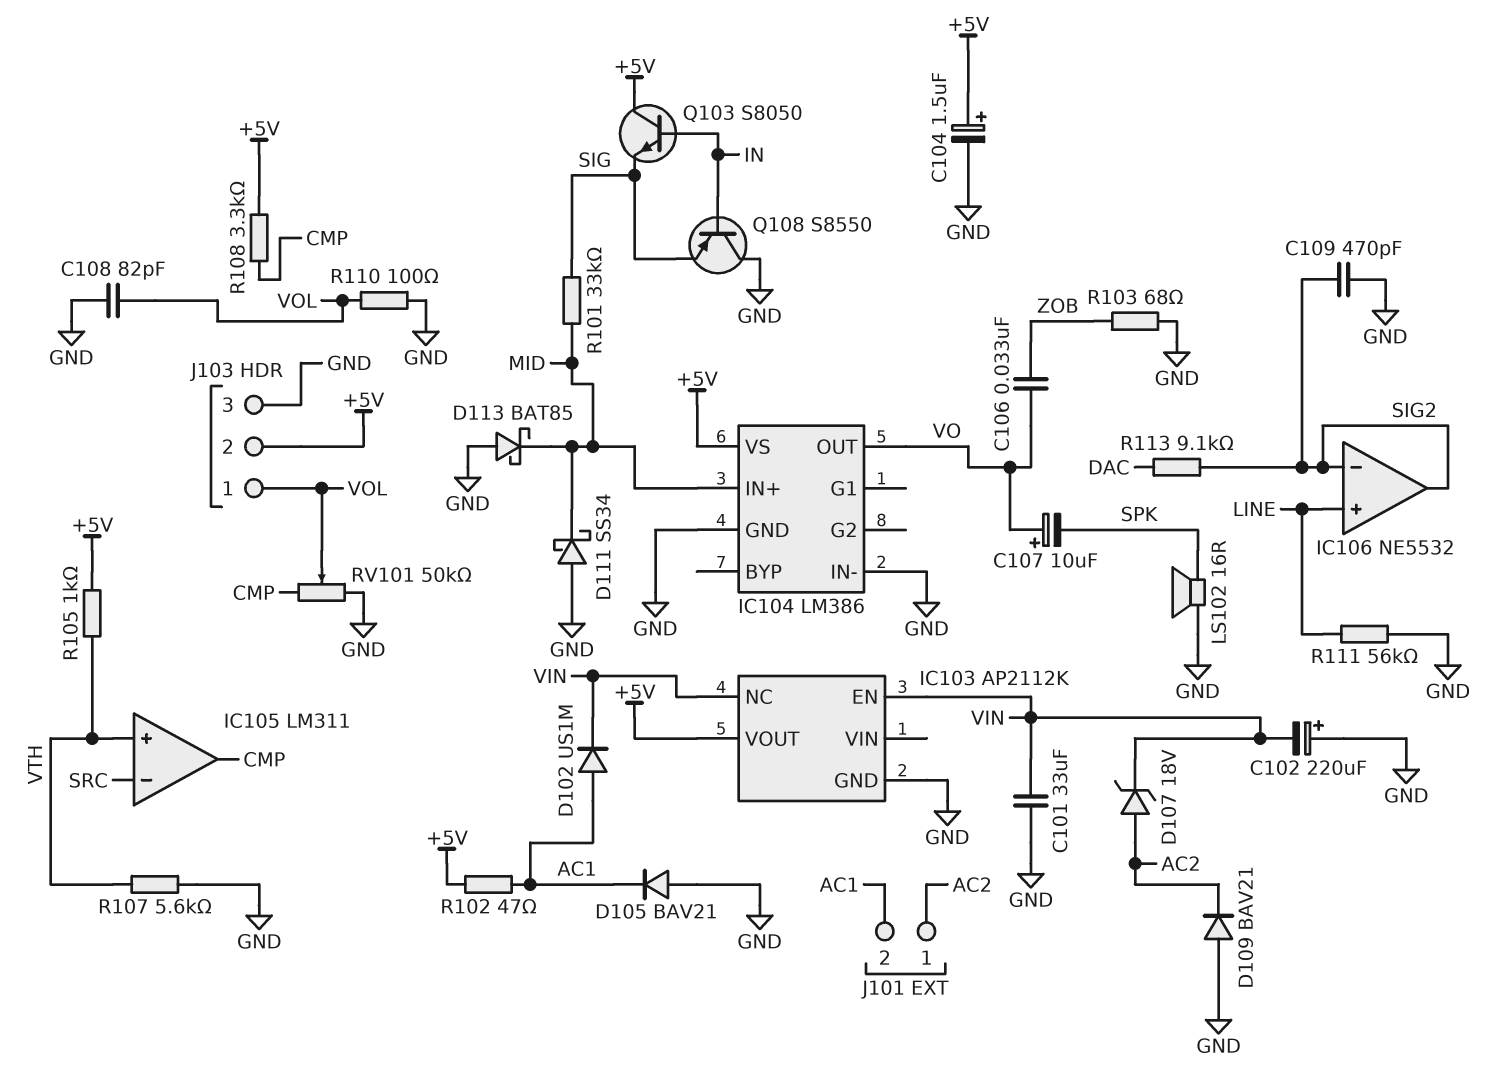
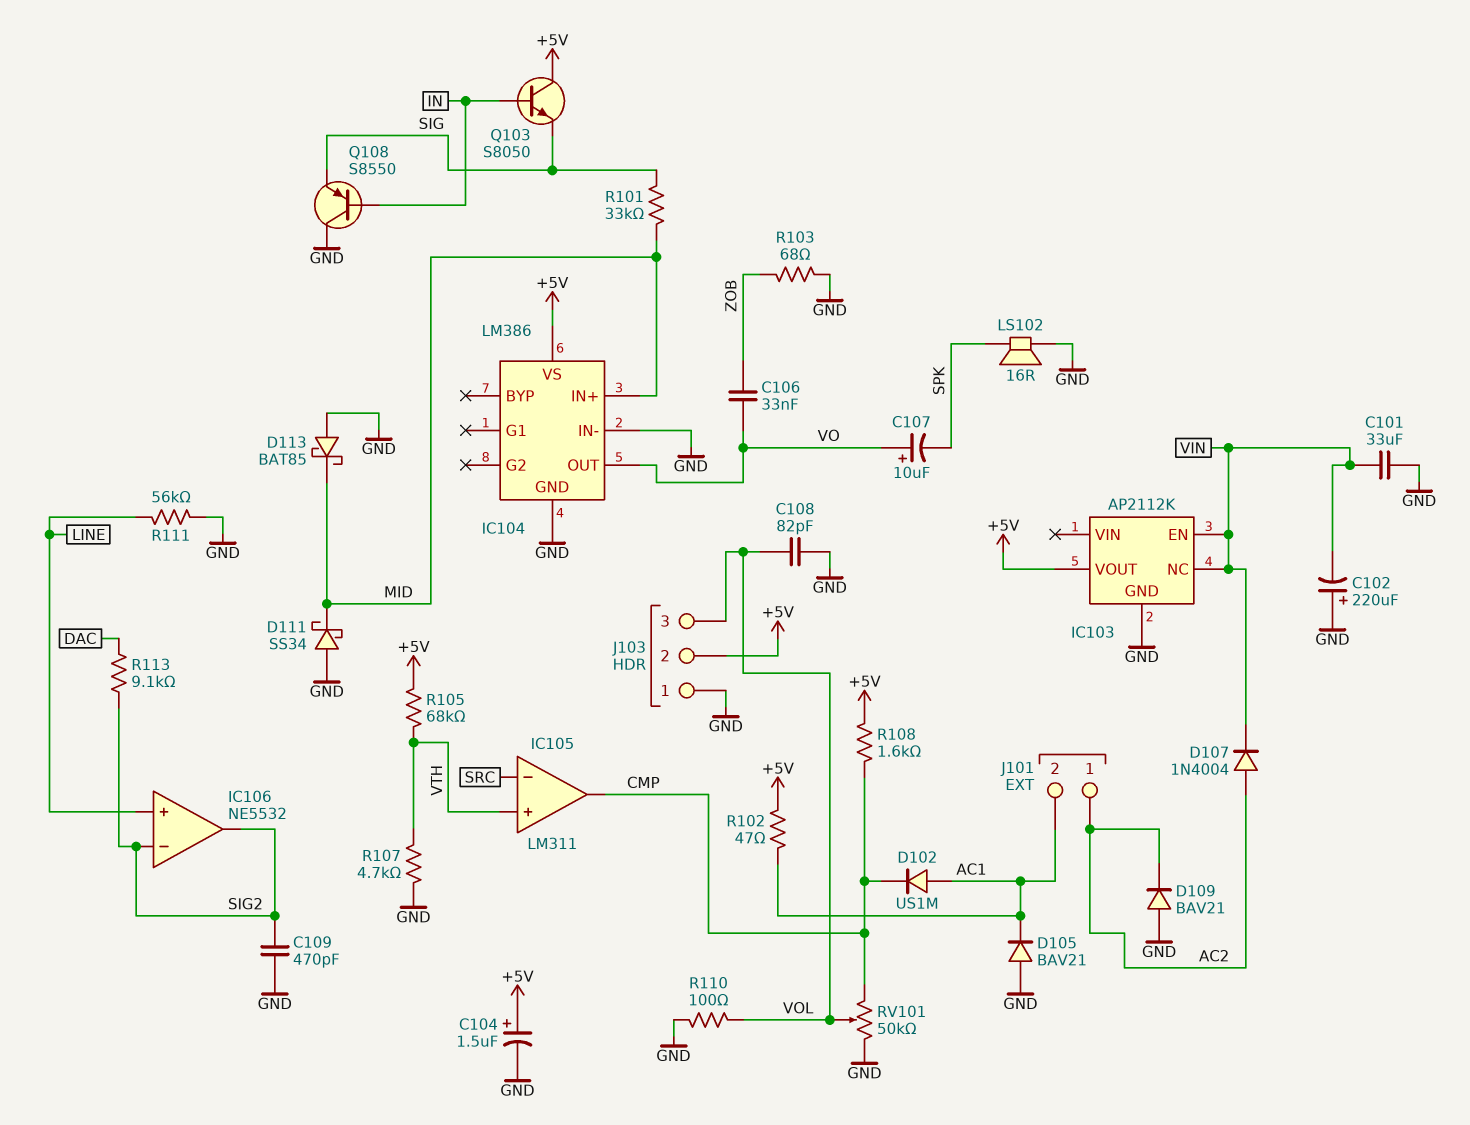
D102: diode US1M (A AC1, K VIN) -> diode US1M (A AC1, K CMP)
D107: zener 18V (A AC2, K VIN) -> diode 1N4004 (A AC2, K VIN)
J103 pin 1: VOL -> GND
J103 pin 3: GND -> VOL
R105: 1k (+5V, VTH) -> 68k (+5V, VTH)
R107: 5.6k (GND, VTH) -> 4.7k (GND, VTH)
R108: 3.3k (+5V, CMP) -> 1.6k (+5V, CMP)

